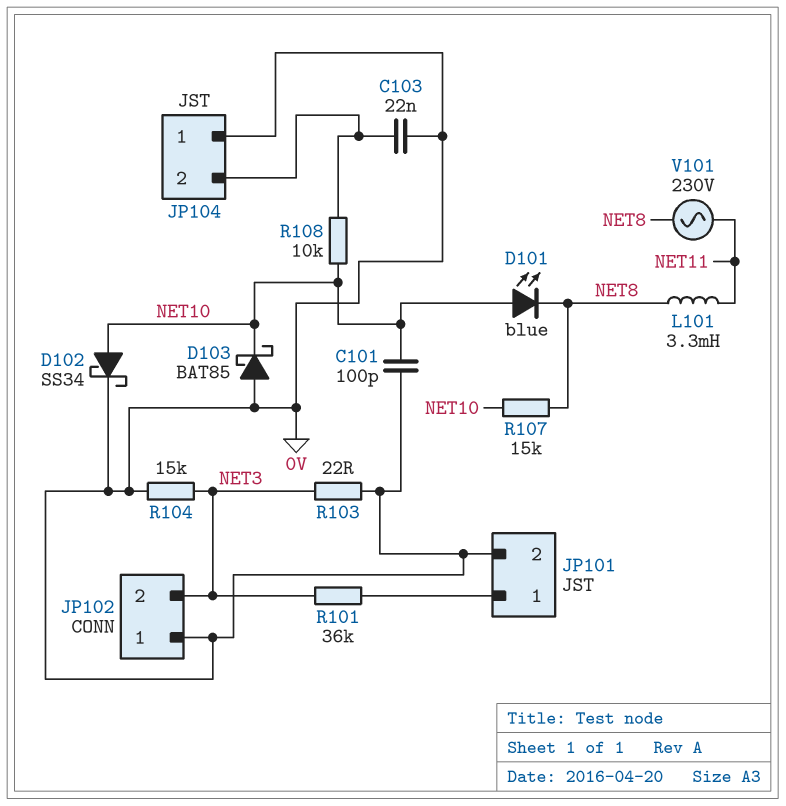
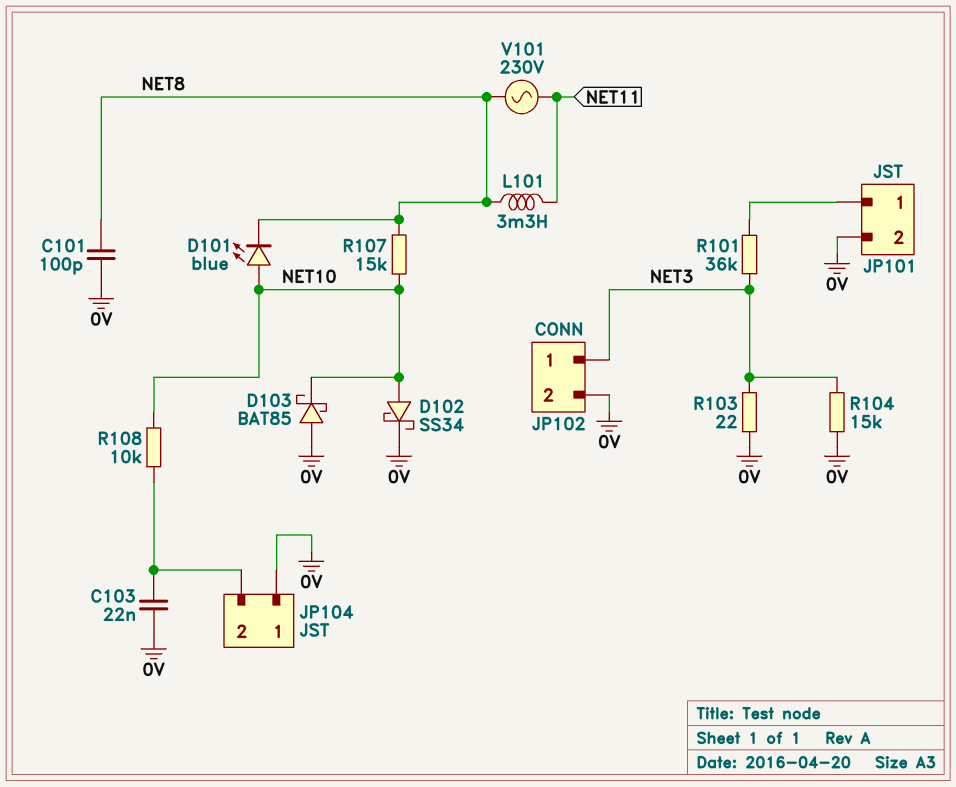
C101: 100pF (0V, NET10) -> 100pF (0V, NET8)
JP102 pin 1: 0V -> NET3
JP102 pin 2: NET3 -> 0V

